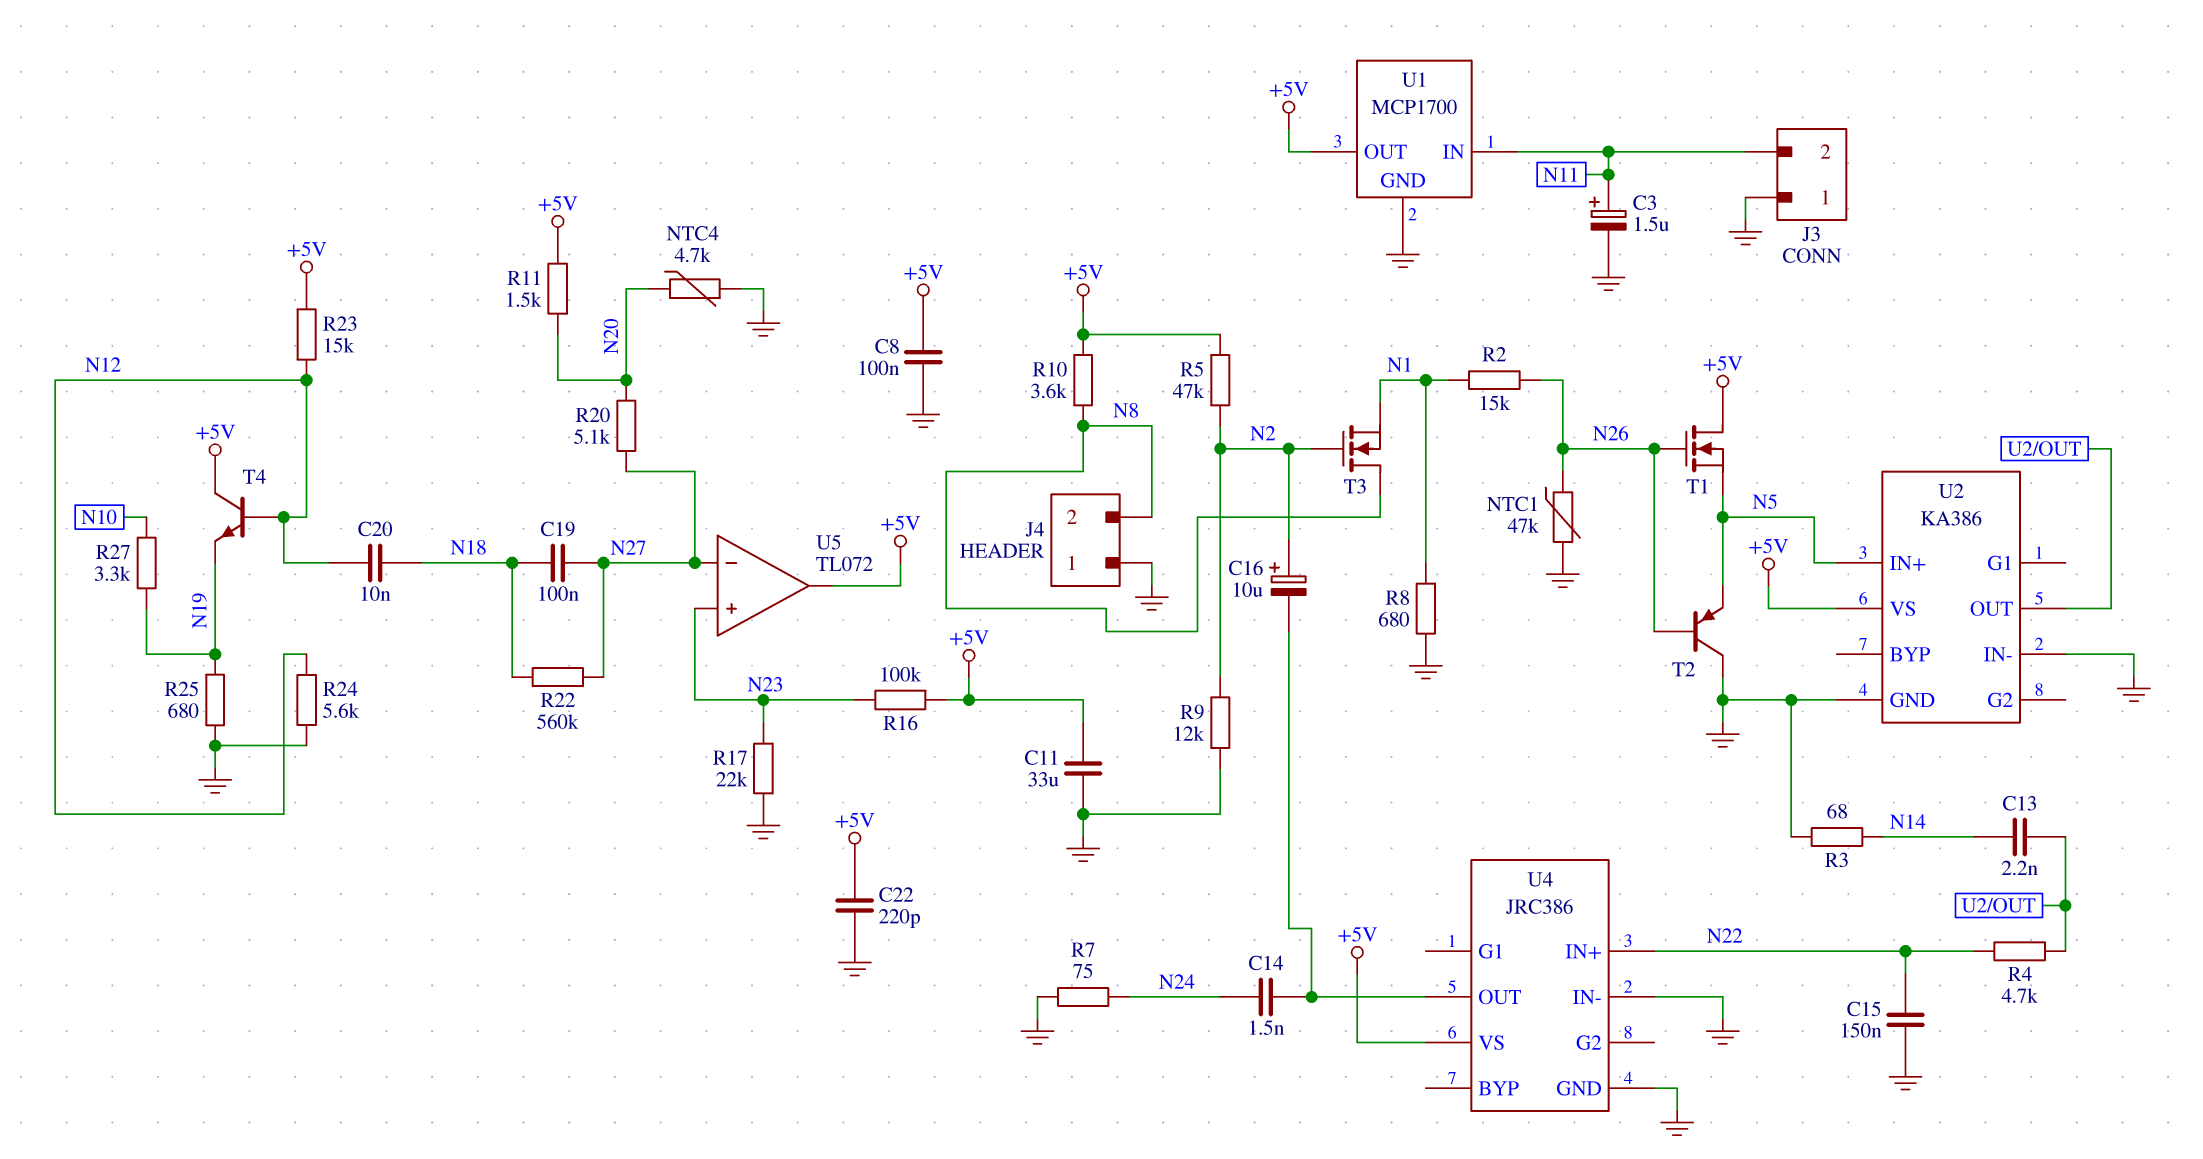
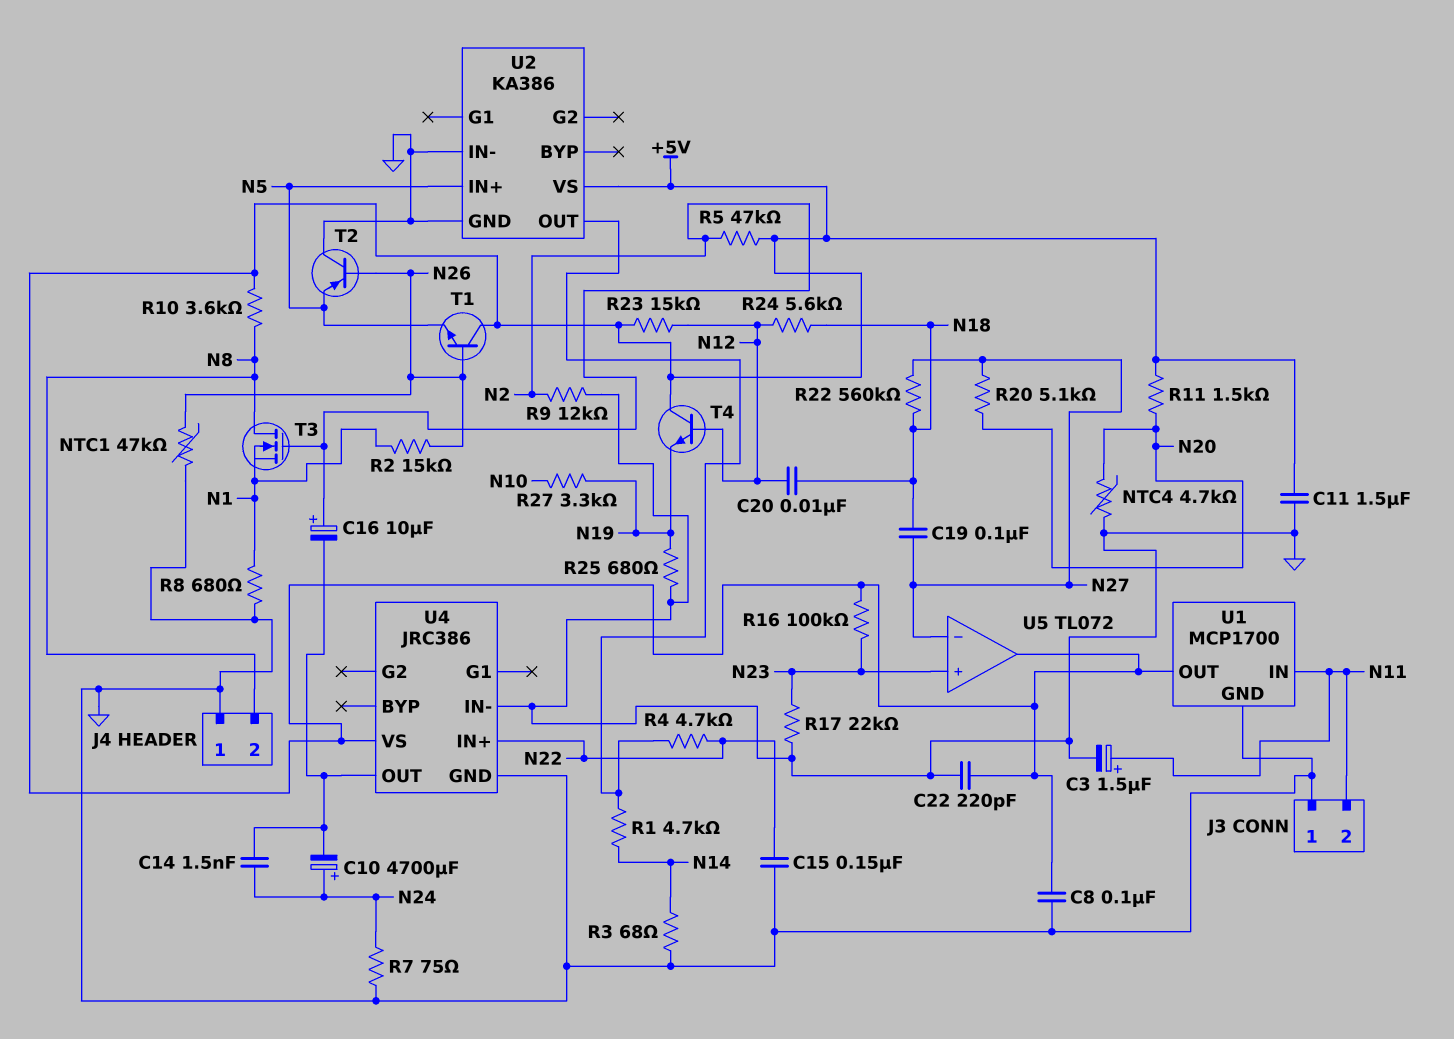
C10: none -> 4700uF (plus N24, minus U4/OUT)
C11: 33uF (+5V, GND) -> 1.5uF (+5V, GND)
C13: 2.2nF (N14, U2/OUT) -> none
R1: none -> 4.7k (N14, U2/OUT)
R24: 5.6k (GND, N12) -> 5.6k (N12, N18)
T1: NMOS (G N26, D +5V, S N5) -> NPN (B N26, C +5V, E N5)

